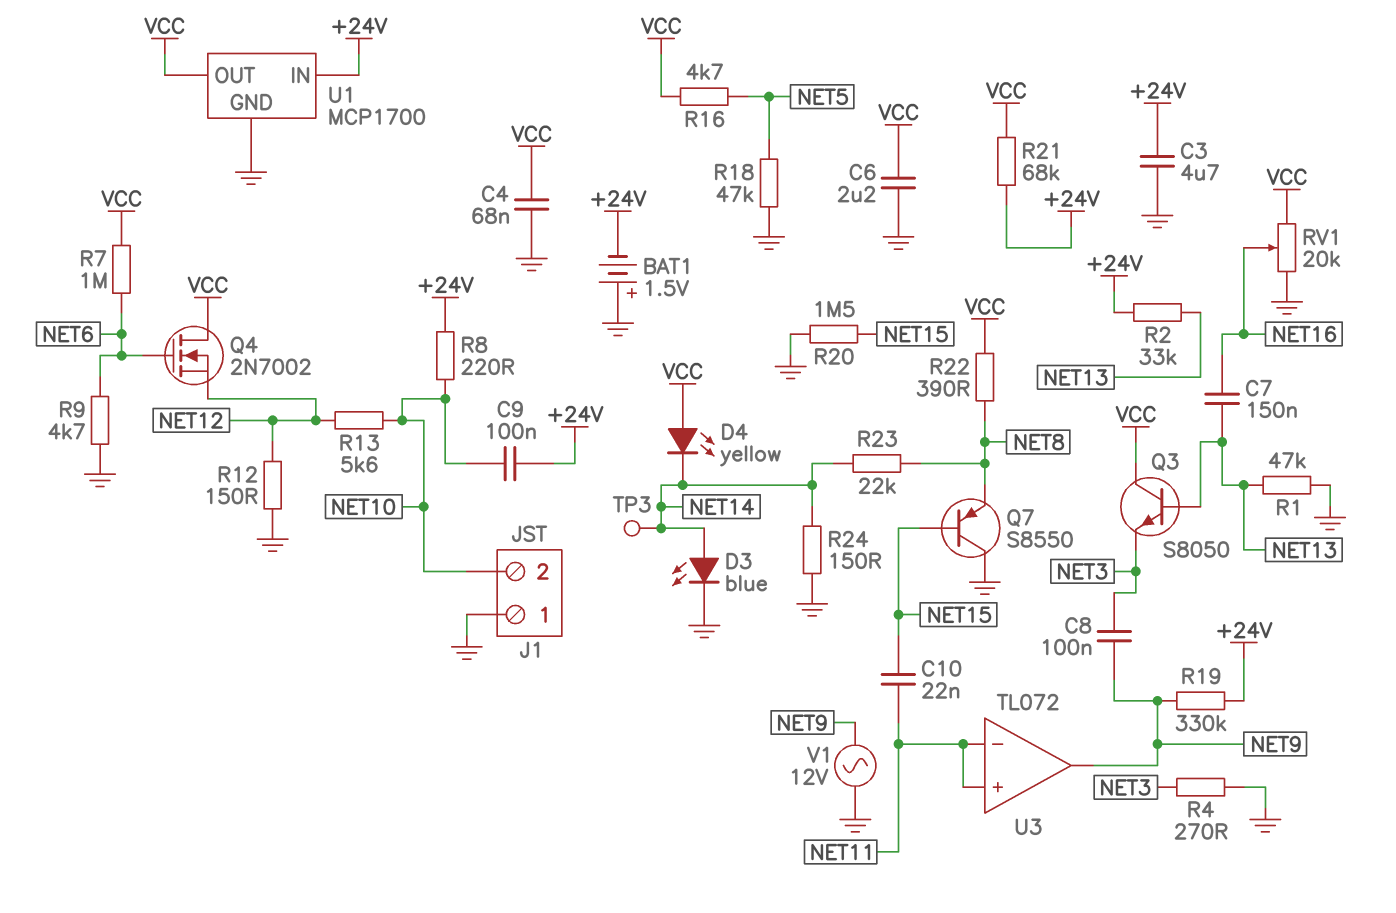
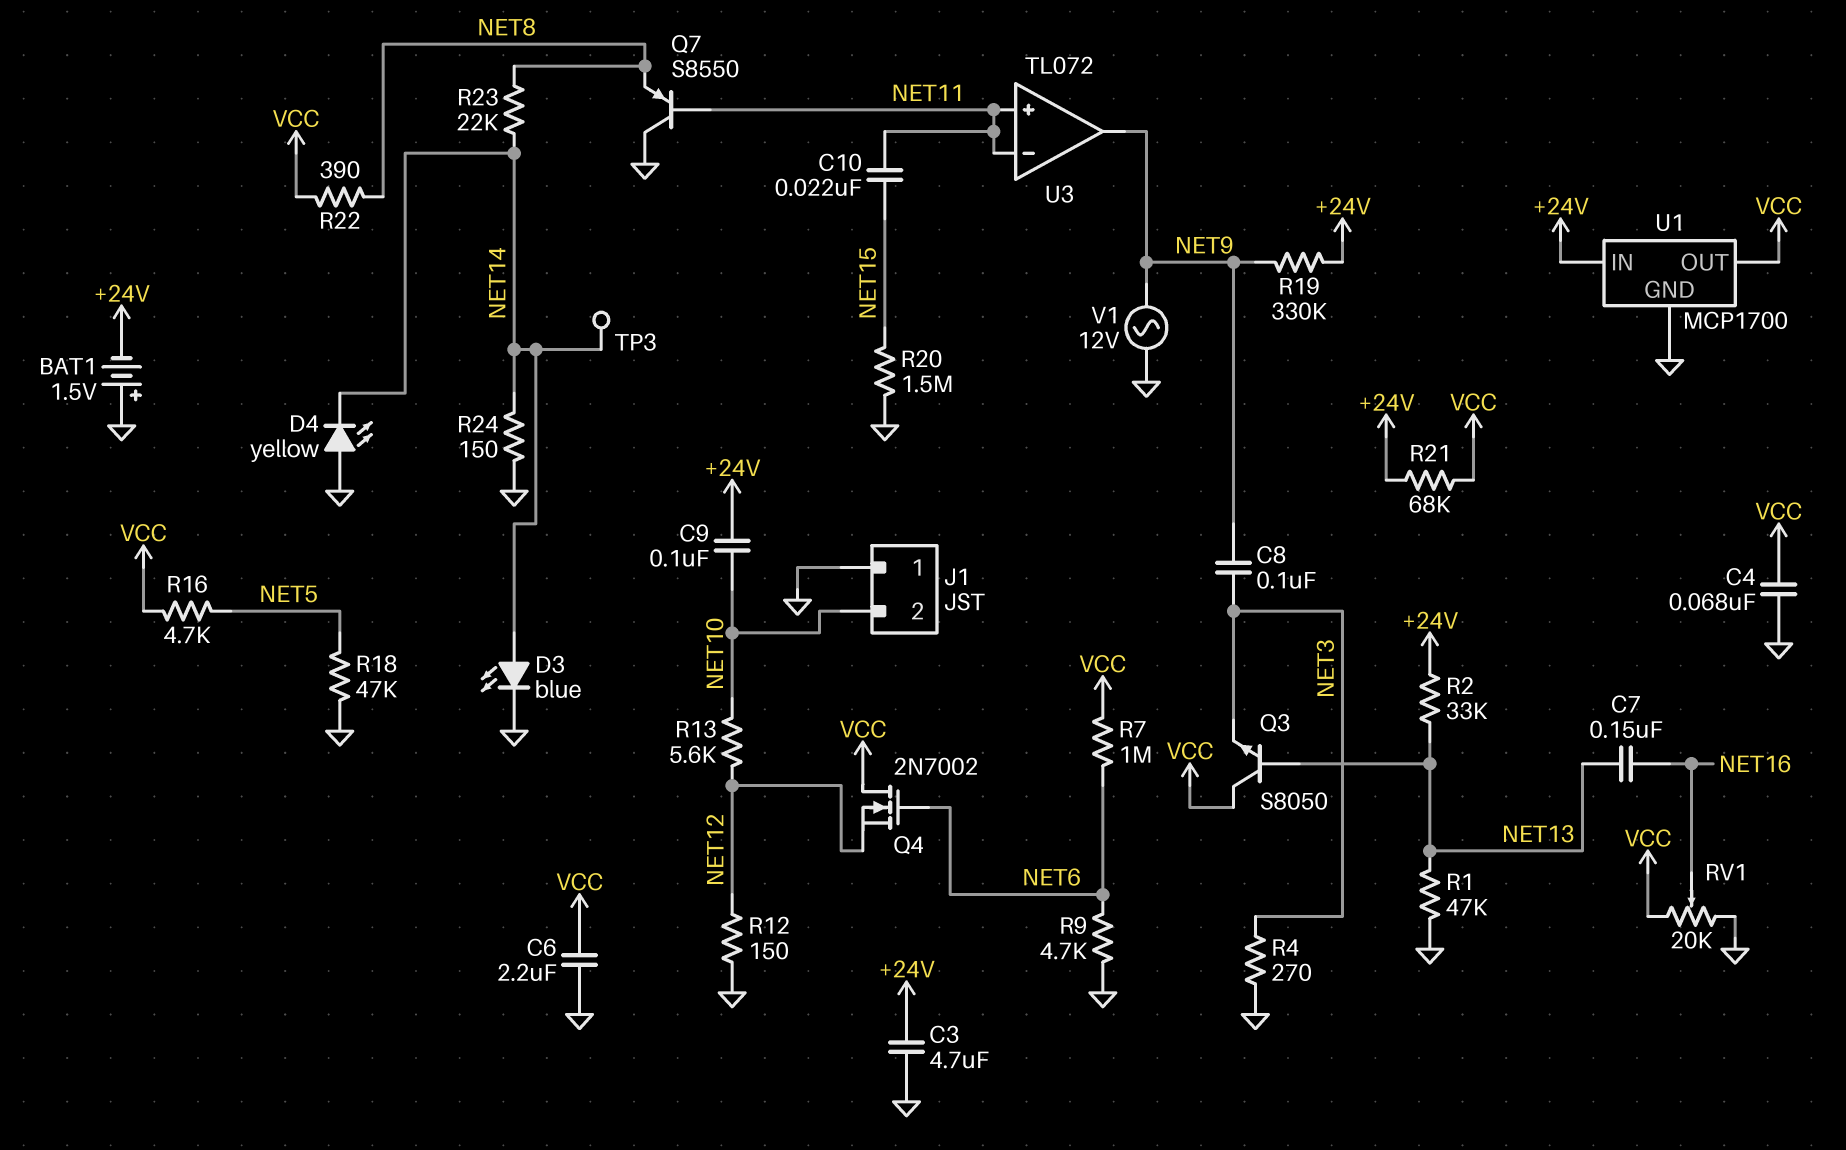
D4: LED yellow (A VCC, K NET14) -> LED yellow (A GND, K NET14)
Q7: PNP S8550 (B NET15, C GND, E NET8) -> PNP S8550 (B NET11, C GND, E NET8)
R8: 220 (+24V, NET10) -> none

